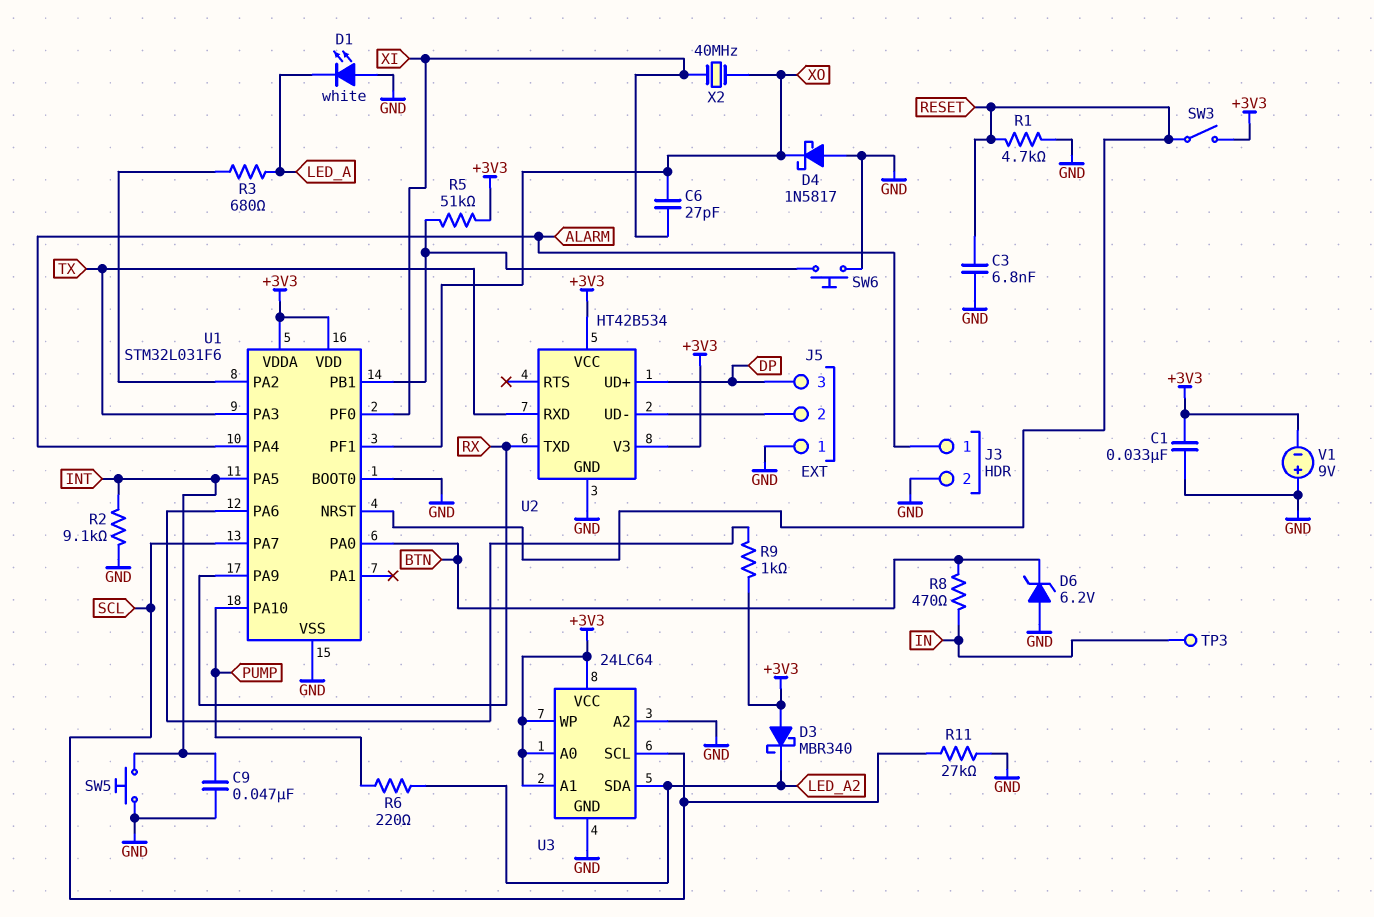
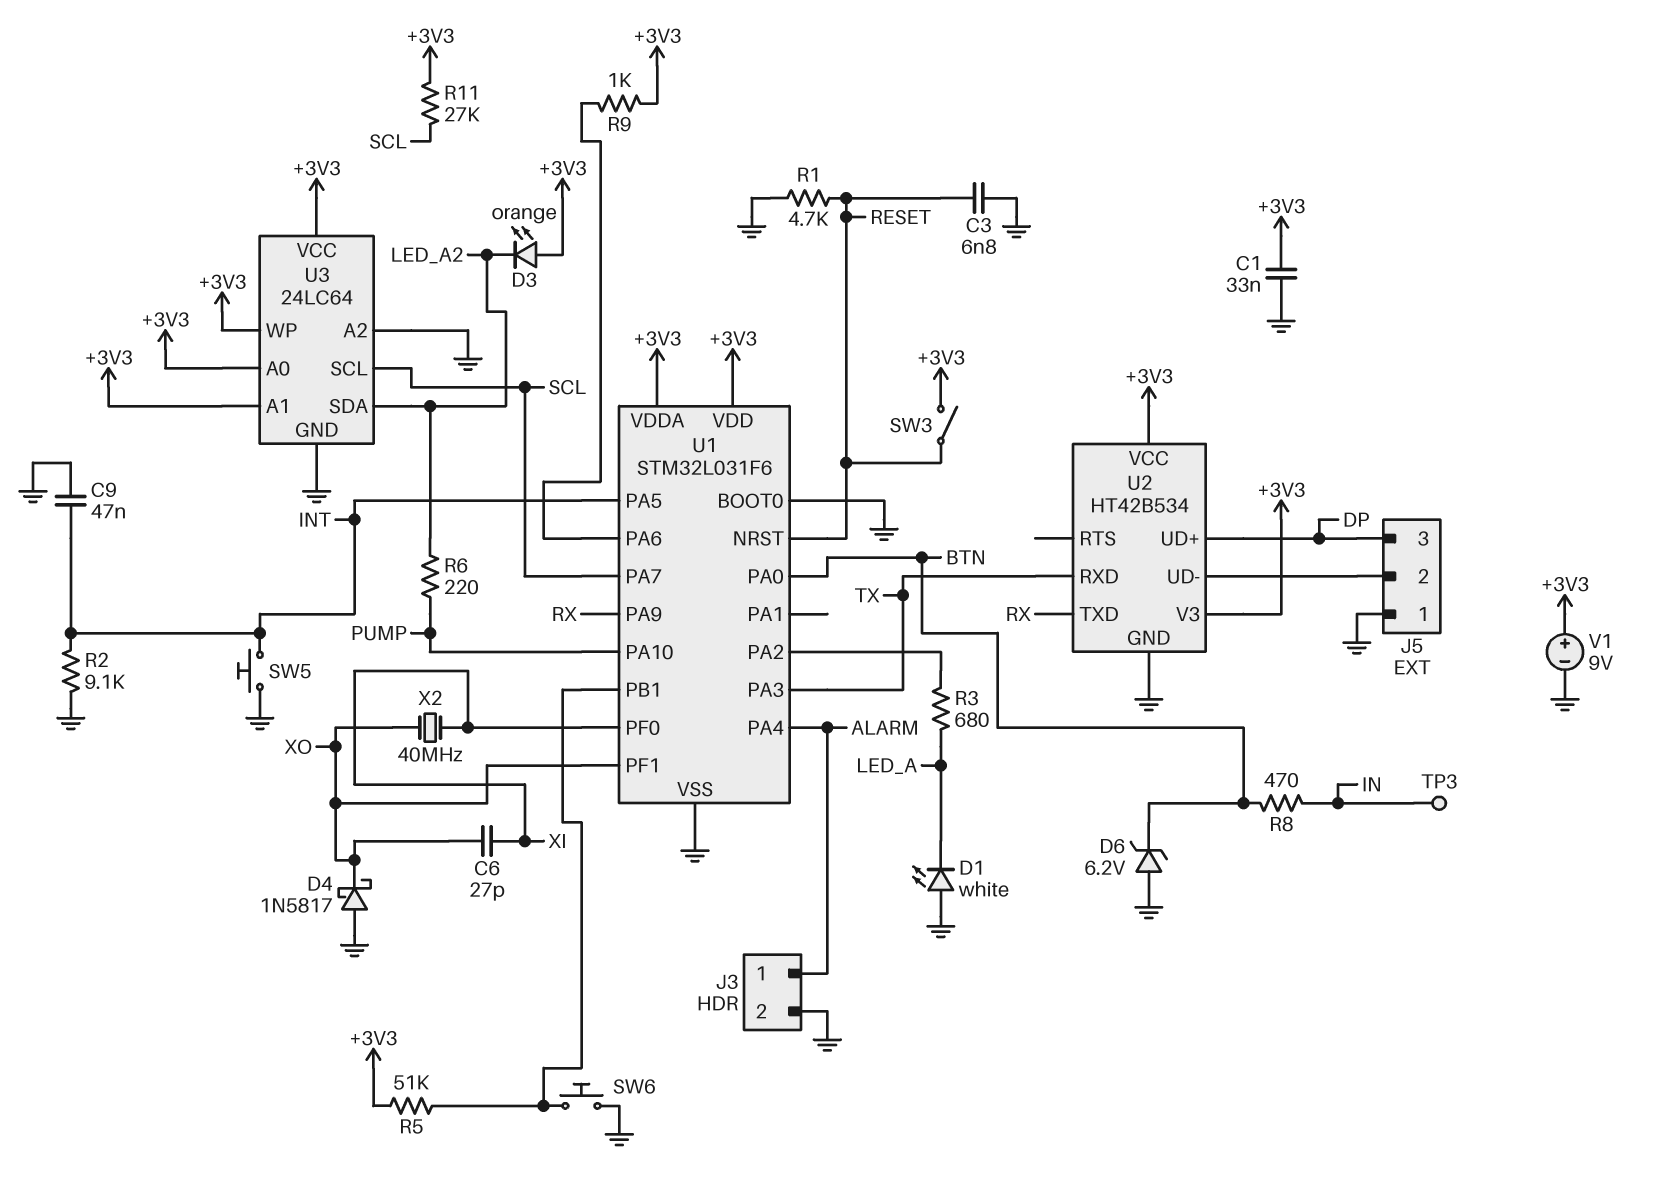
D3: schottky MBR340 (A +3V3, K LED_A2) -> LED orange (A +3V3, K LED_A2)
R11: 27k (GND, SCL) -> 27k (+3V3, SCL)
V1: 9V (plus GND, minus +3V3) -> 9V (plus +3V3, minus GND)

